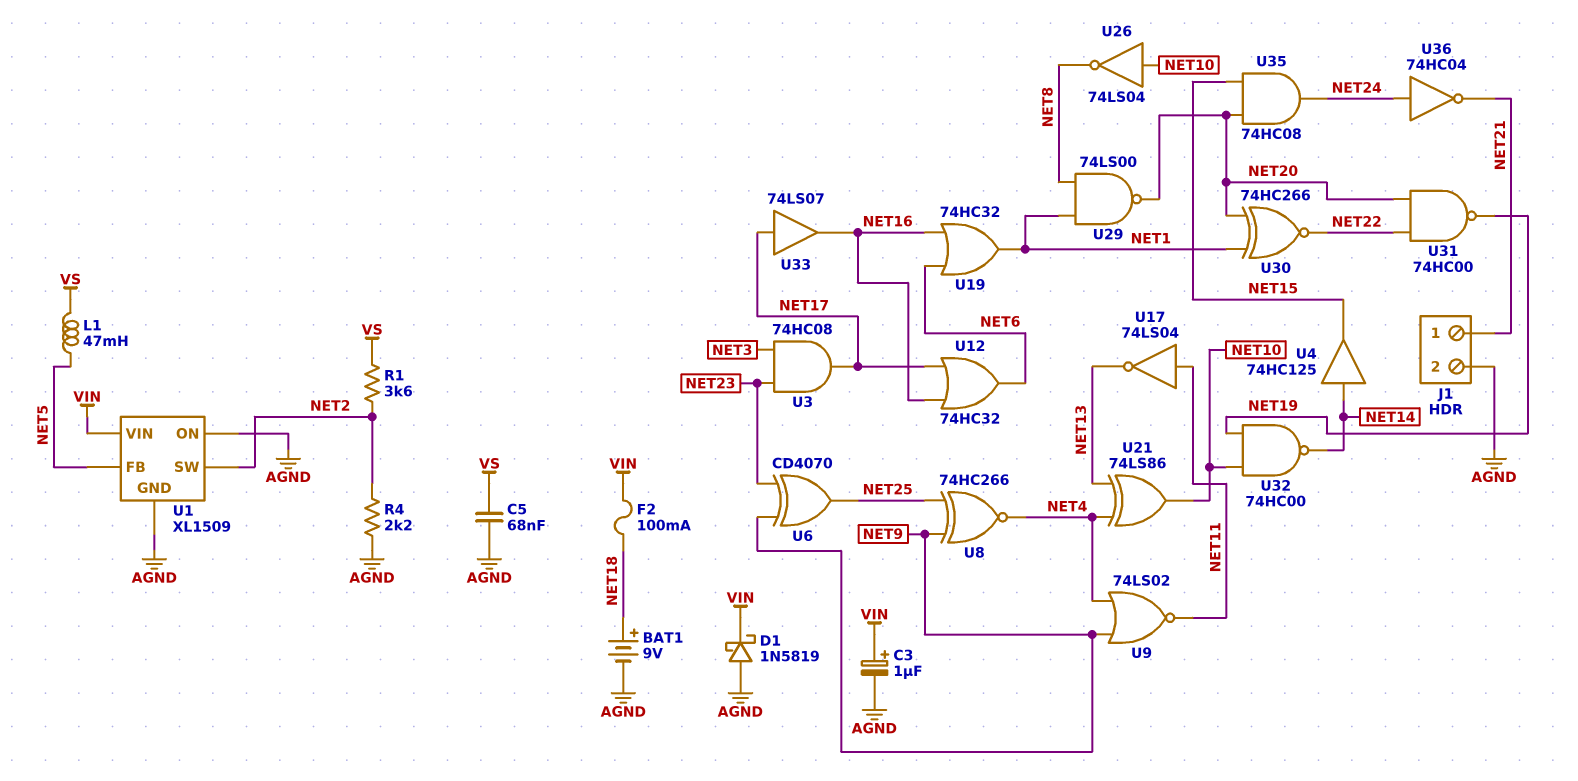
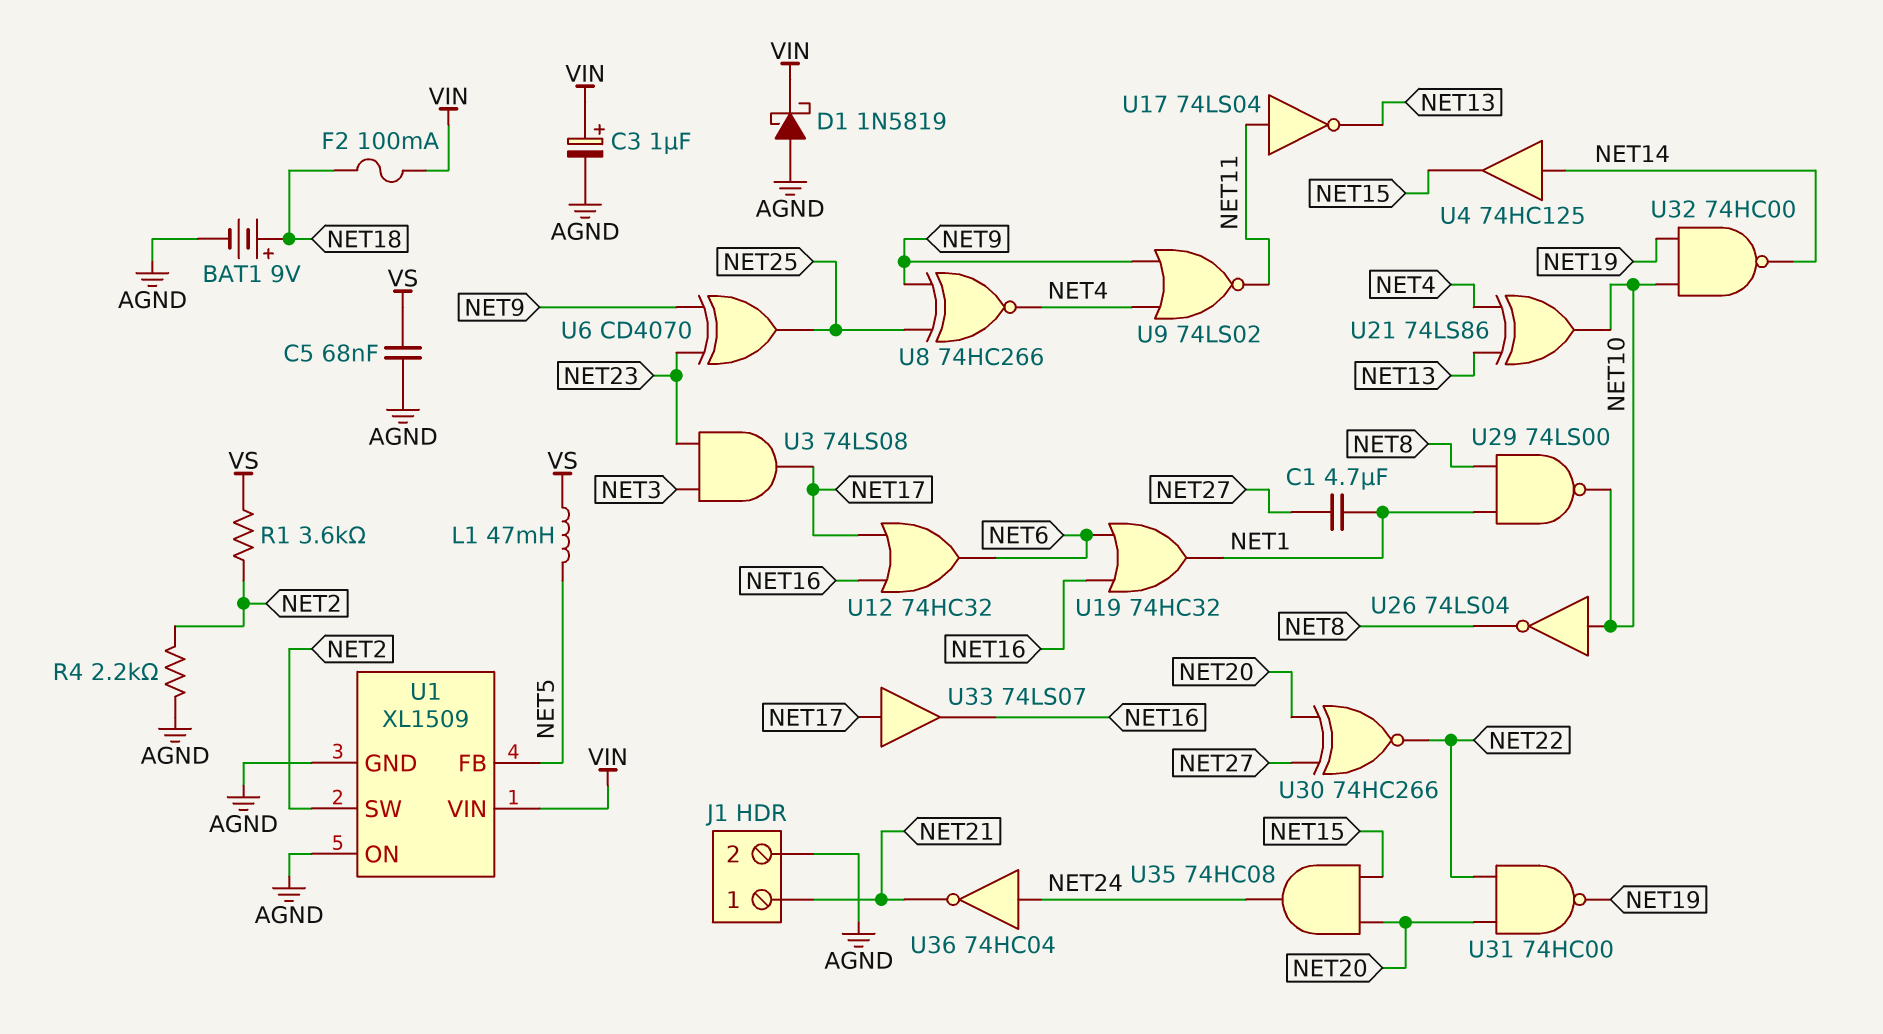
C1: none -> 4.7uF (NET1, NET27)
U3: AND 74HC08 (in NET3, in NET23, out NET17) -> AND 74LS08 (in NET3, in NET23, out NET17)
U29: NAND 74LS00 (in NET1, in NET8, out NET20) -> NAND 74LS00 (in NET1, in NET8, out NET10)
U30: XNOR 74HC266 (in NET1, in NET20, out NET22) -> XNOR 74HC266 (in NET20, in NET27, out NET22)

